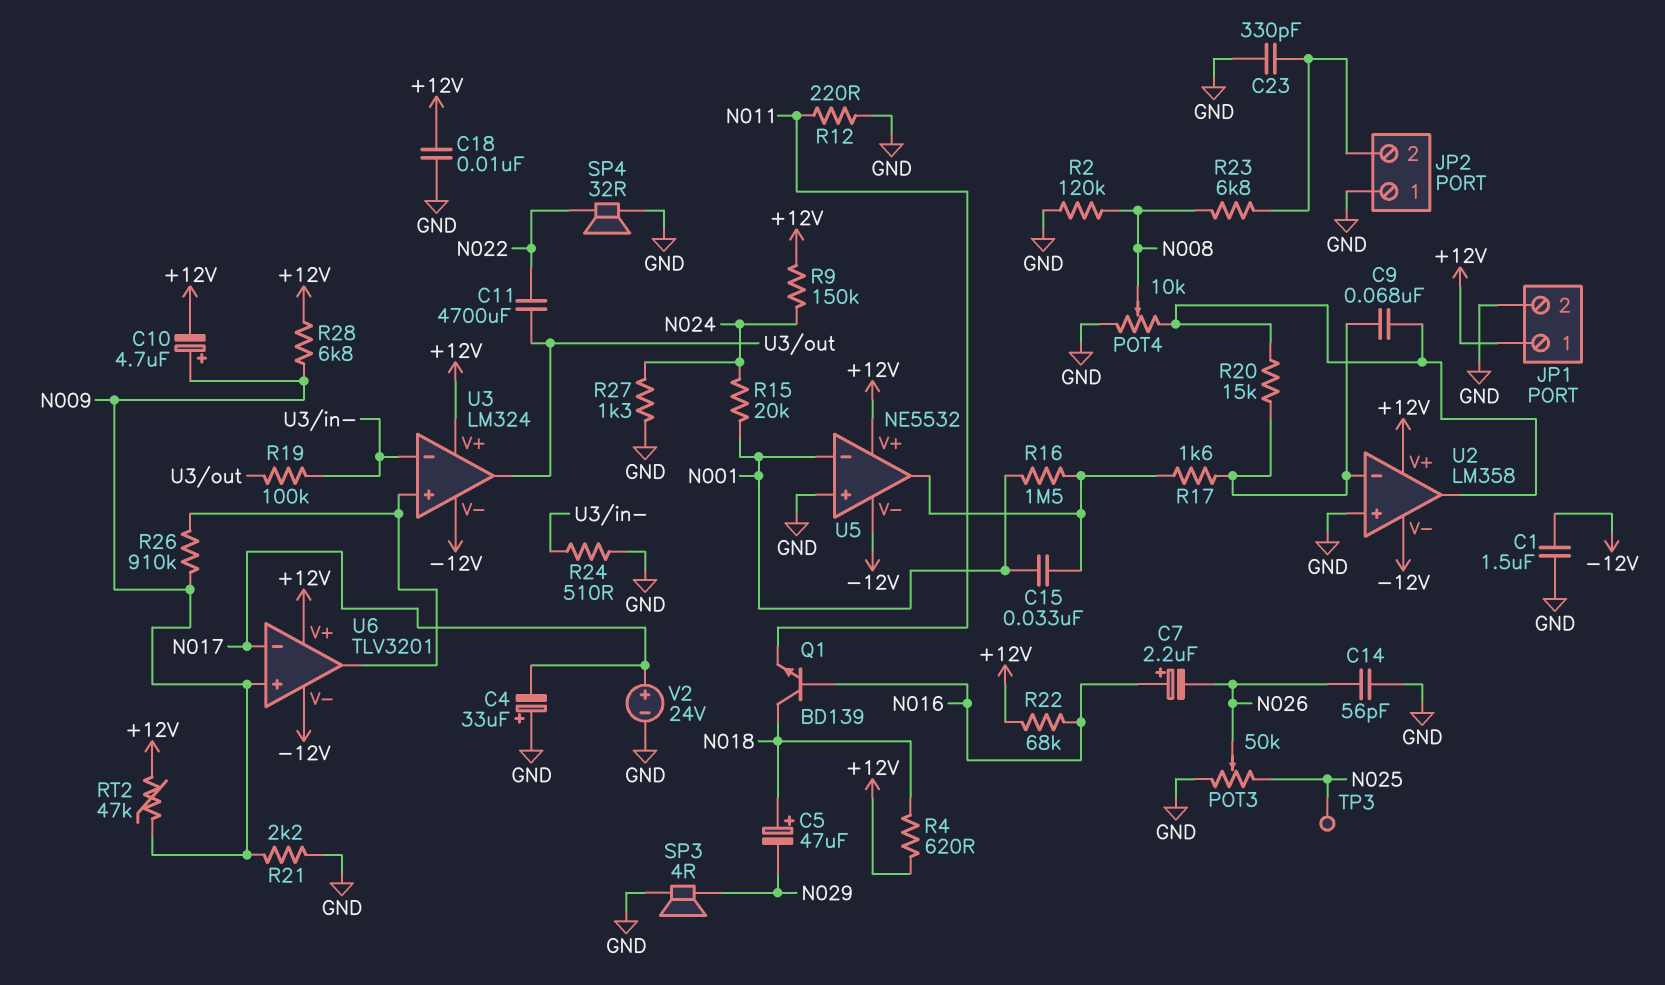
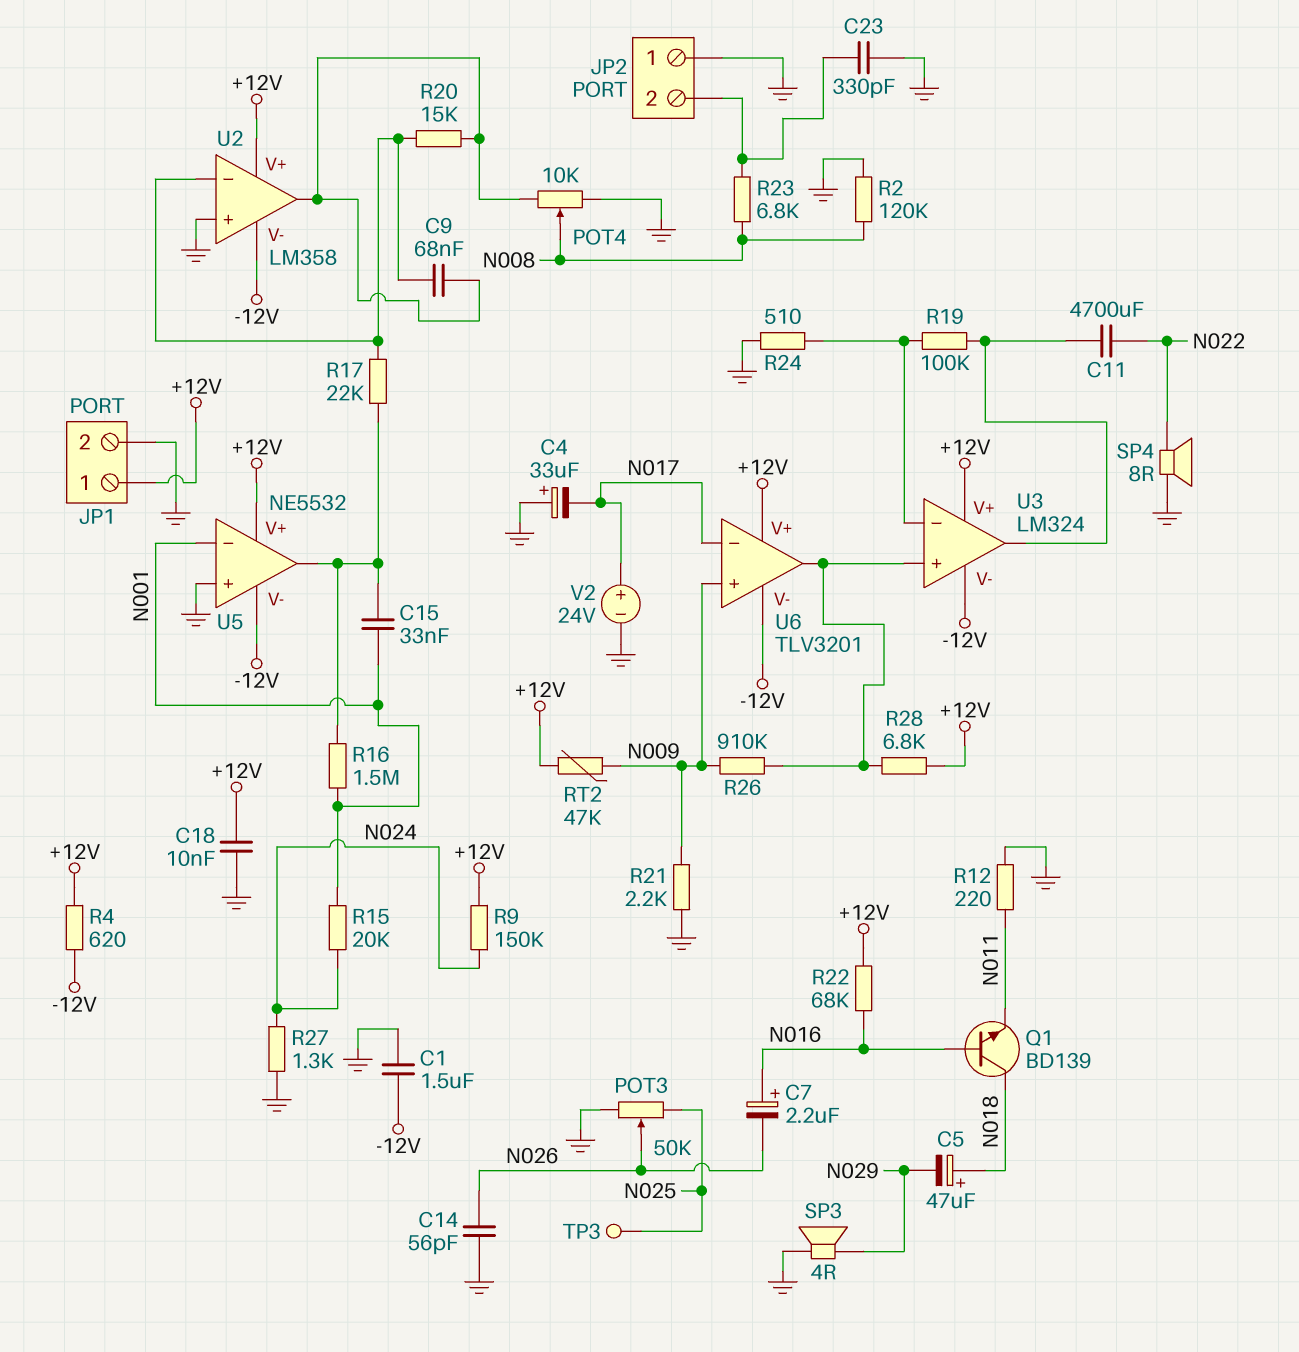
C10: 4.7uF (plus N009, minus +12V) -> none
R4: 620 (+12V, N018) -> 620 (+12V, -12V)
R17: 1.6k (U2/in-, U5/out) -> 22k (U2/in-, U5/out)
R28: 6.8k (+12V, N009) -> 6.8k (+12V, U3/in+)
SP4: speaker 32R (GND, N022) -> speaker 8R (GND, N022)

